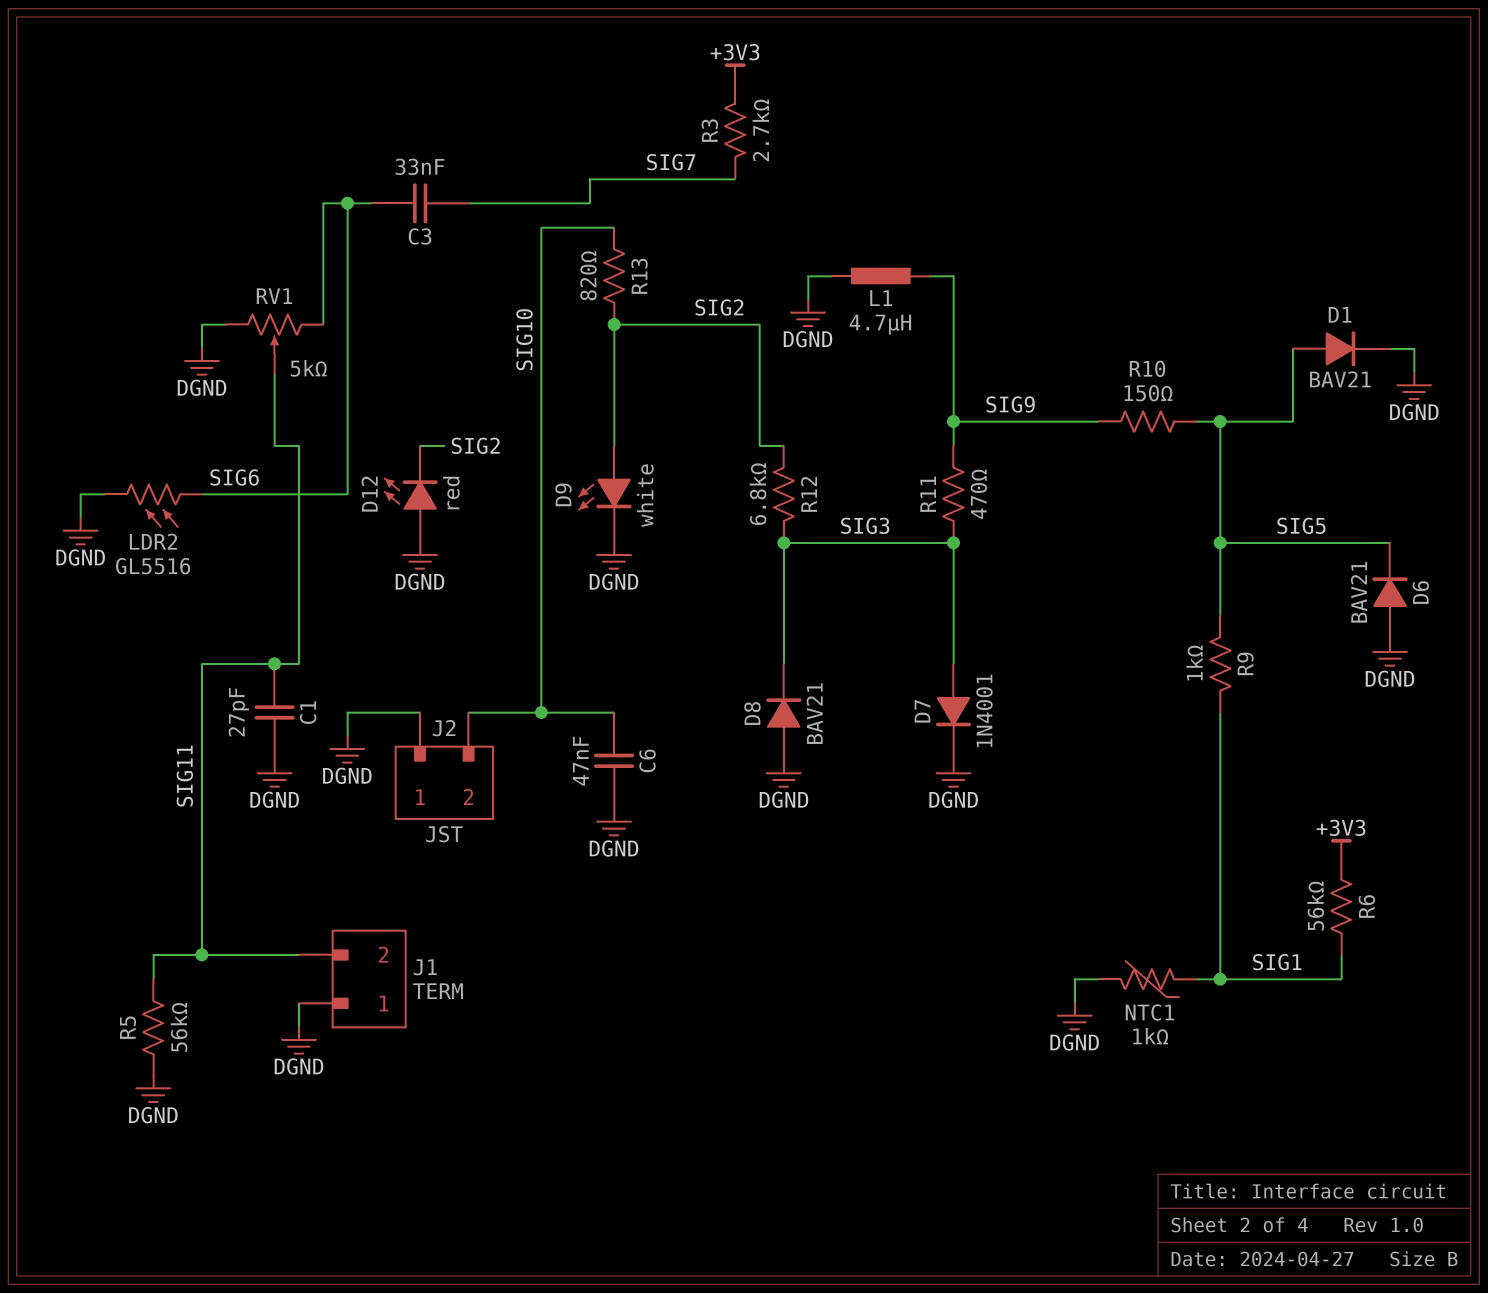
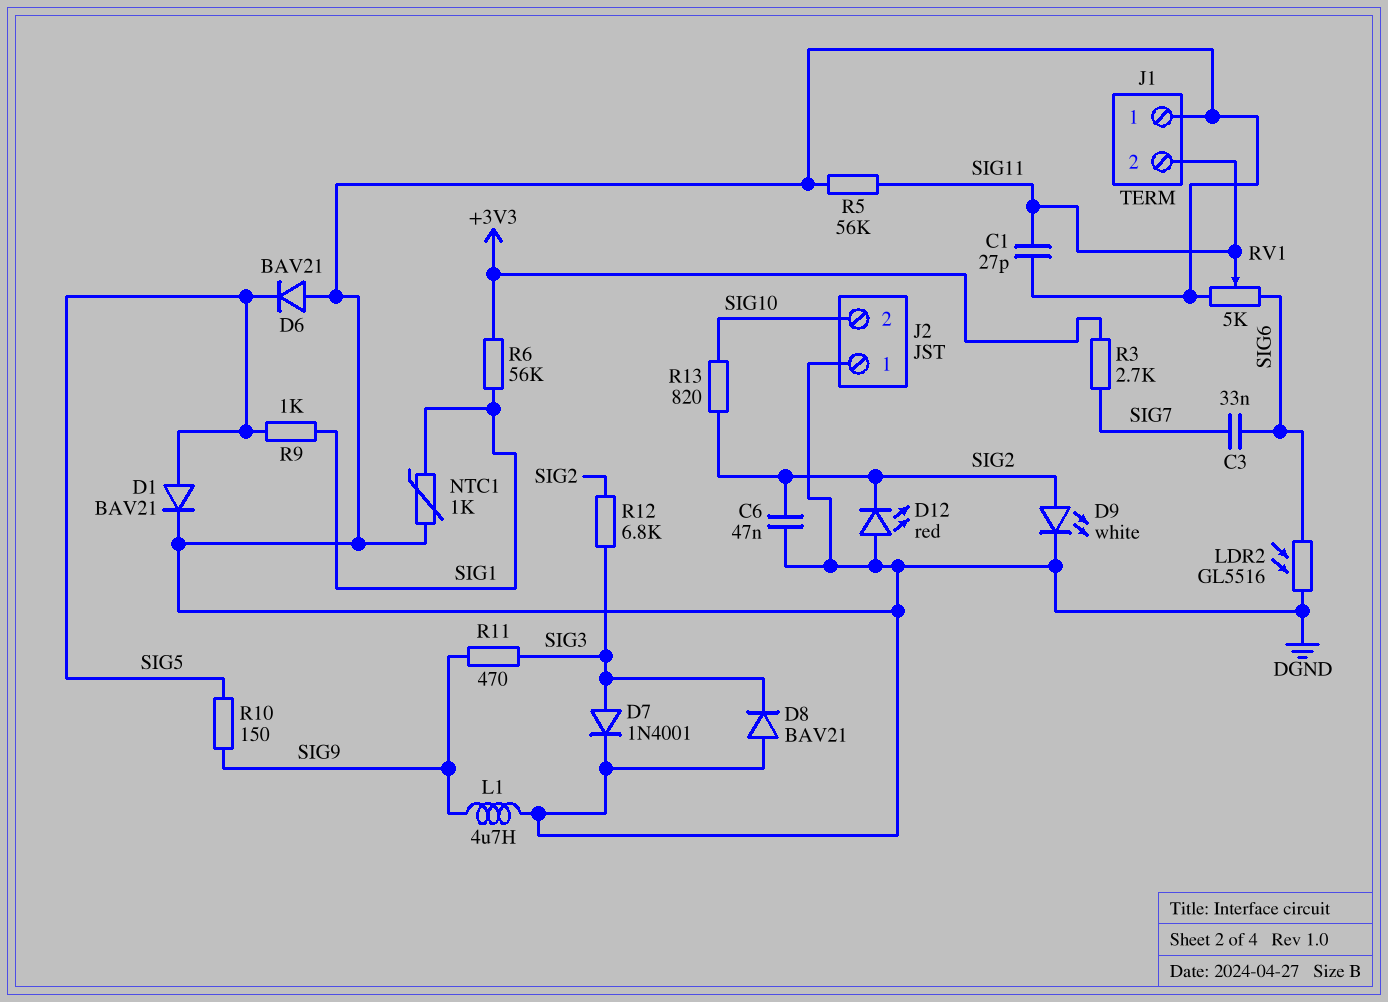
C6: 47nF (DGND, SIG10) -> 47nF (DGND, SIG2)

